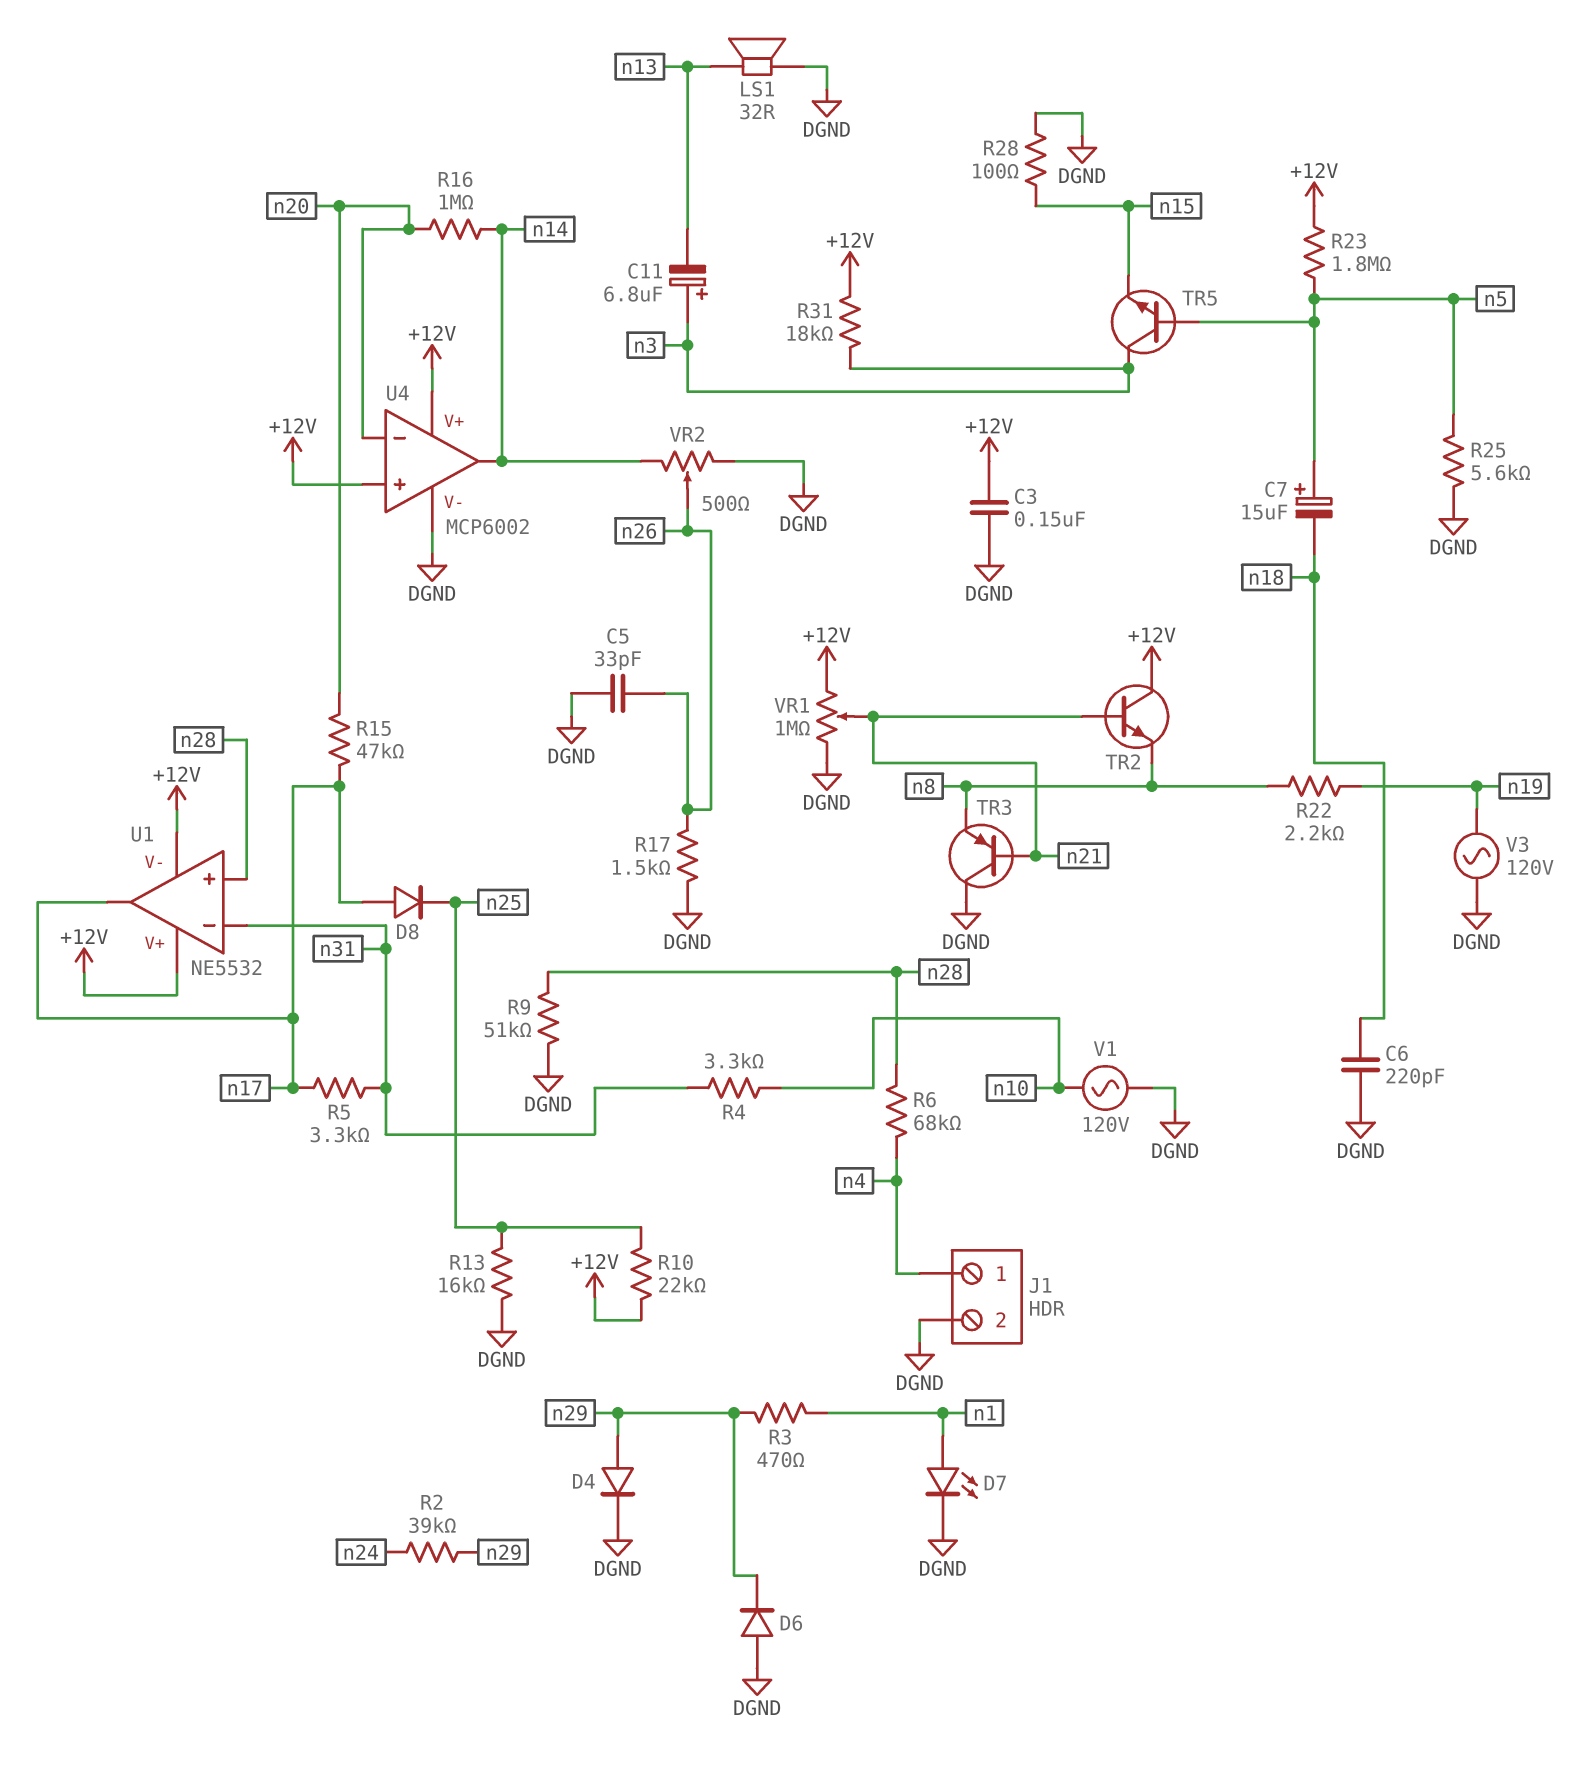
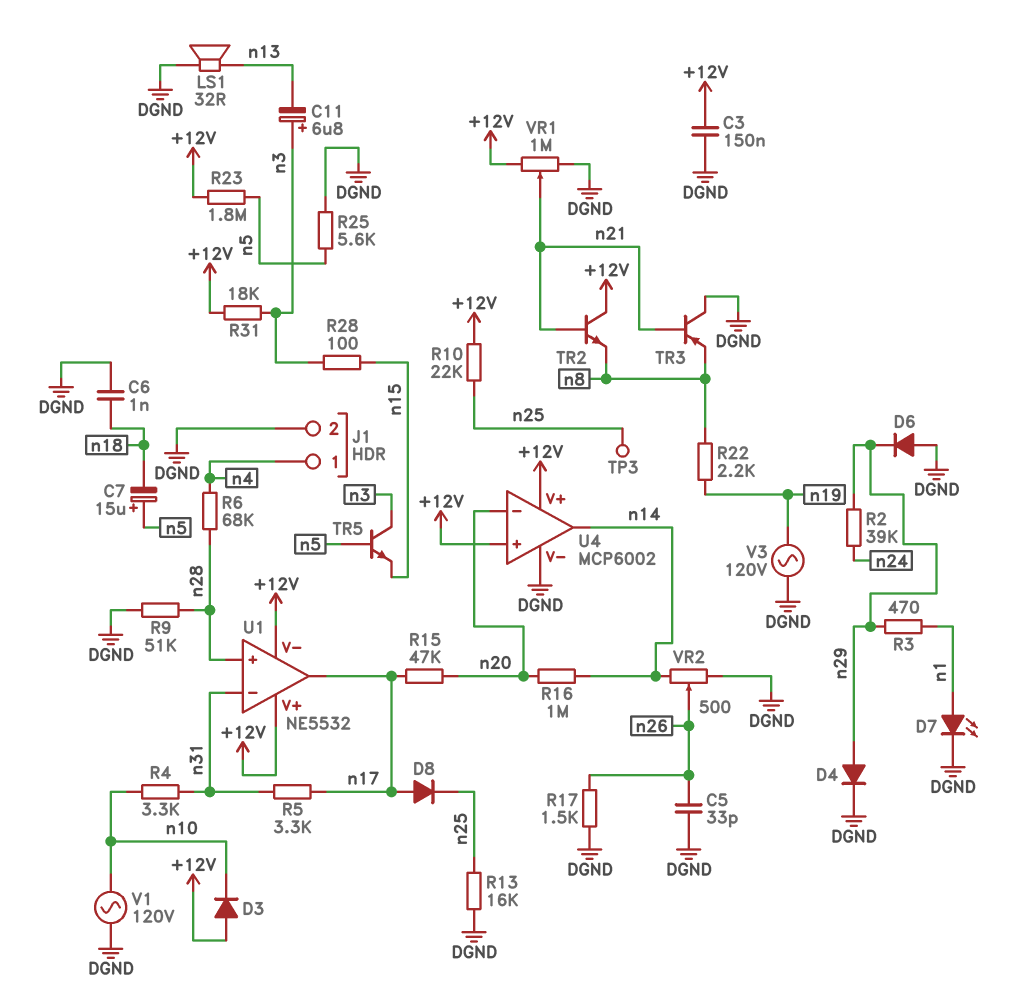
C6: 220pF (DGND, n18) -> 1nF (DGND, n18)
D3: none -> diode (A +12V, K n10)
R28: 100 (DGND, n15) -> 100 (n3, n15)
TP3: none -> test point (n25)

